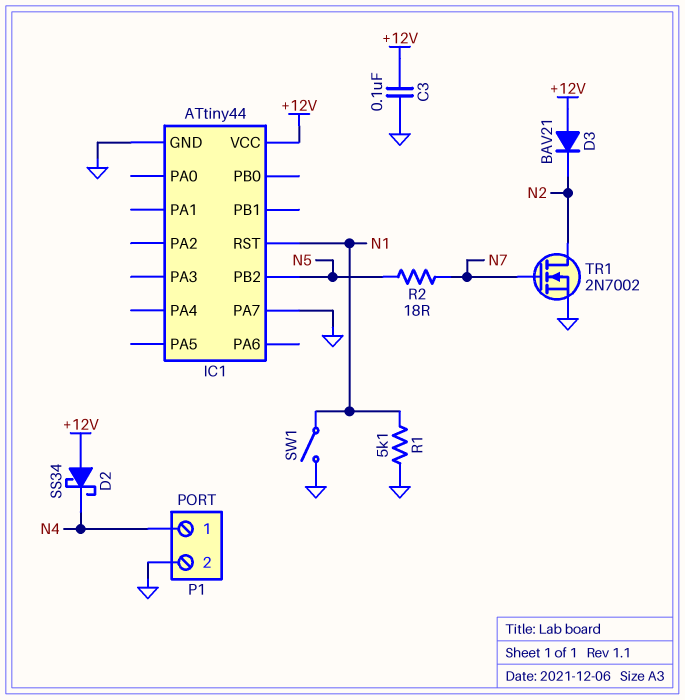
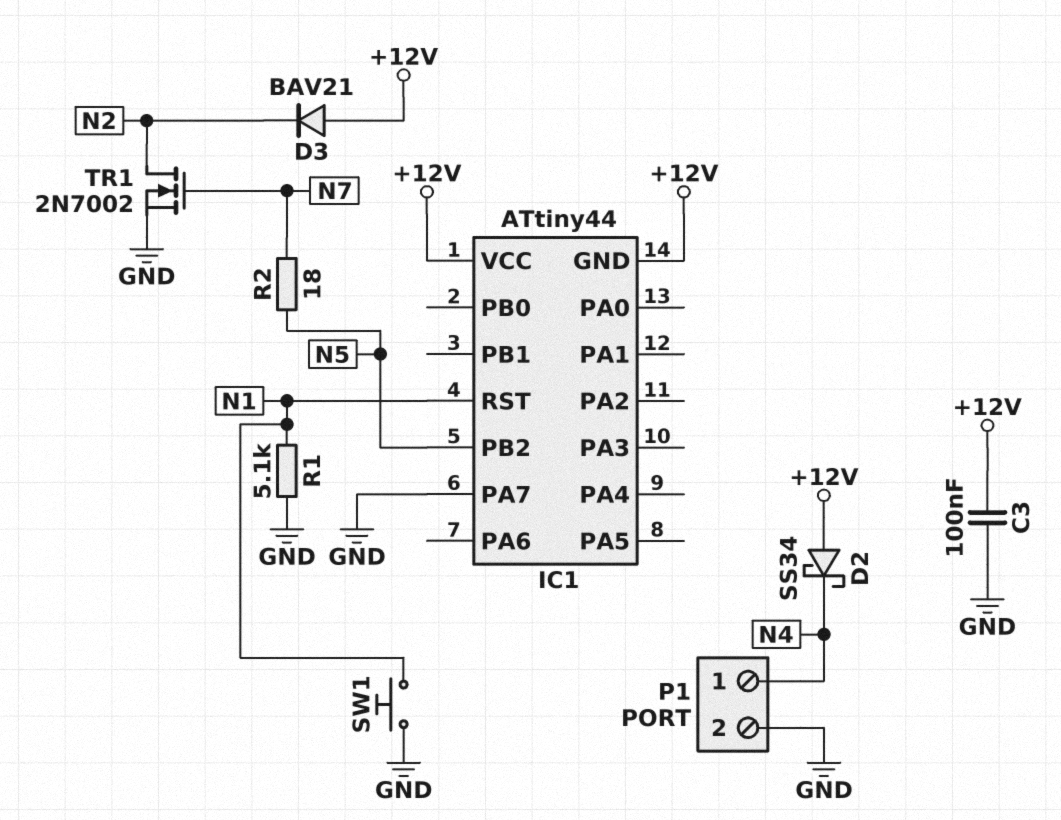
IC1 pin GND: GND -> +12V
SW1: switch (GND, N1) -> button (GND, N1)

